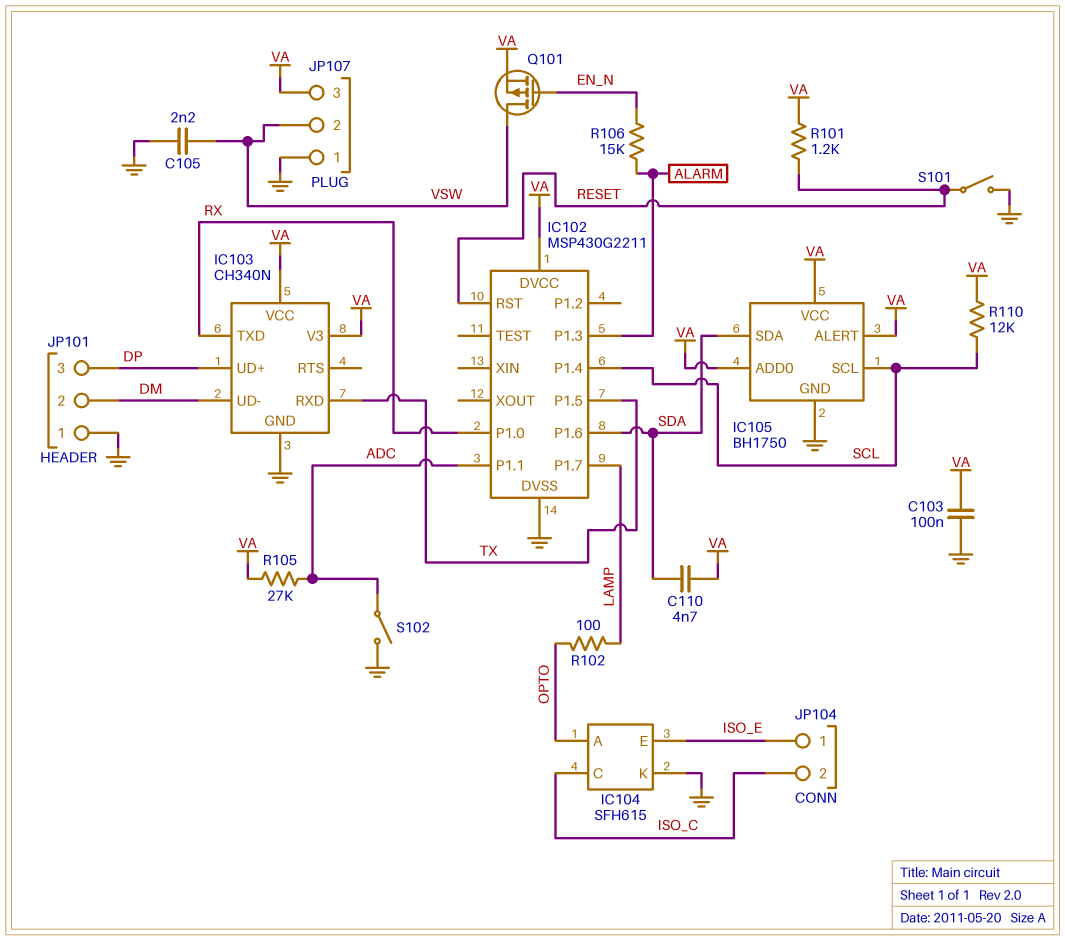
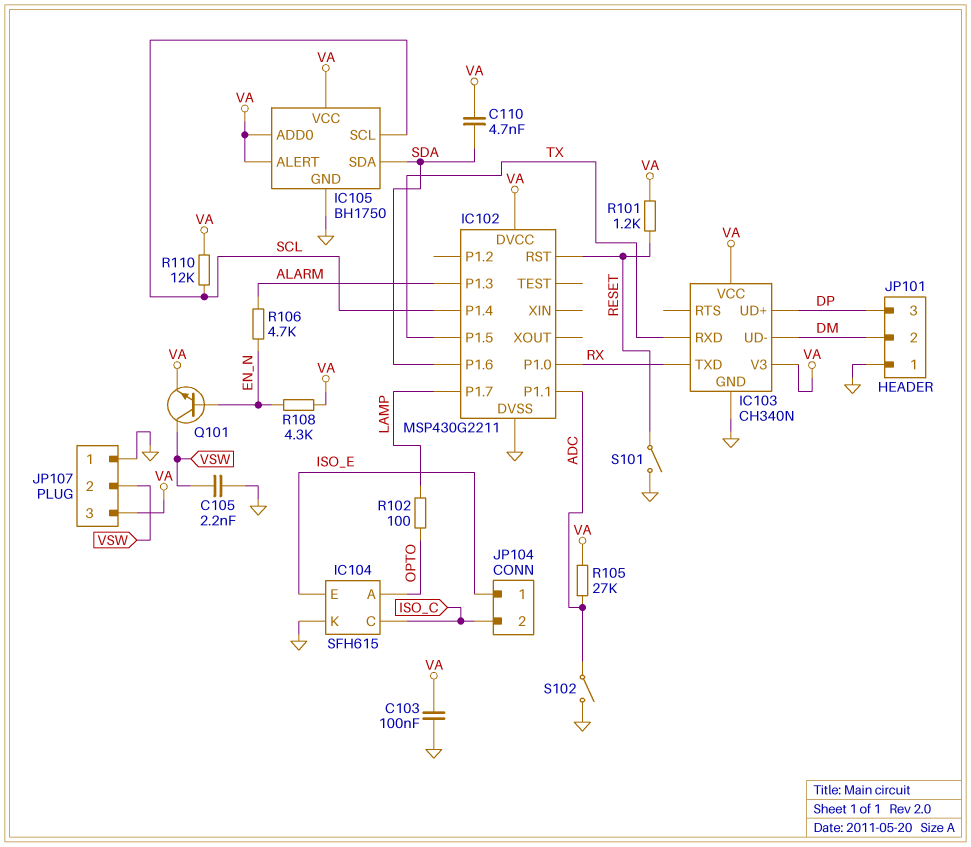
Q101: PMOS (G EN_N, D VSW, S VA) -> NPN (B EN_N, C VSW, E VA)
R106: 15k (ALARM, EN_N) -> 4.7k (ALARM, EN_N)
R108: none -> 4.3k (EN_N, VA)

